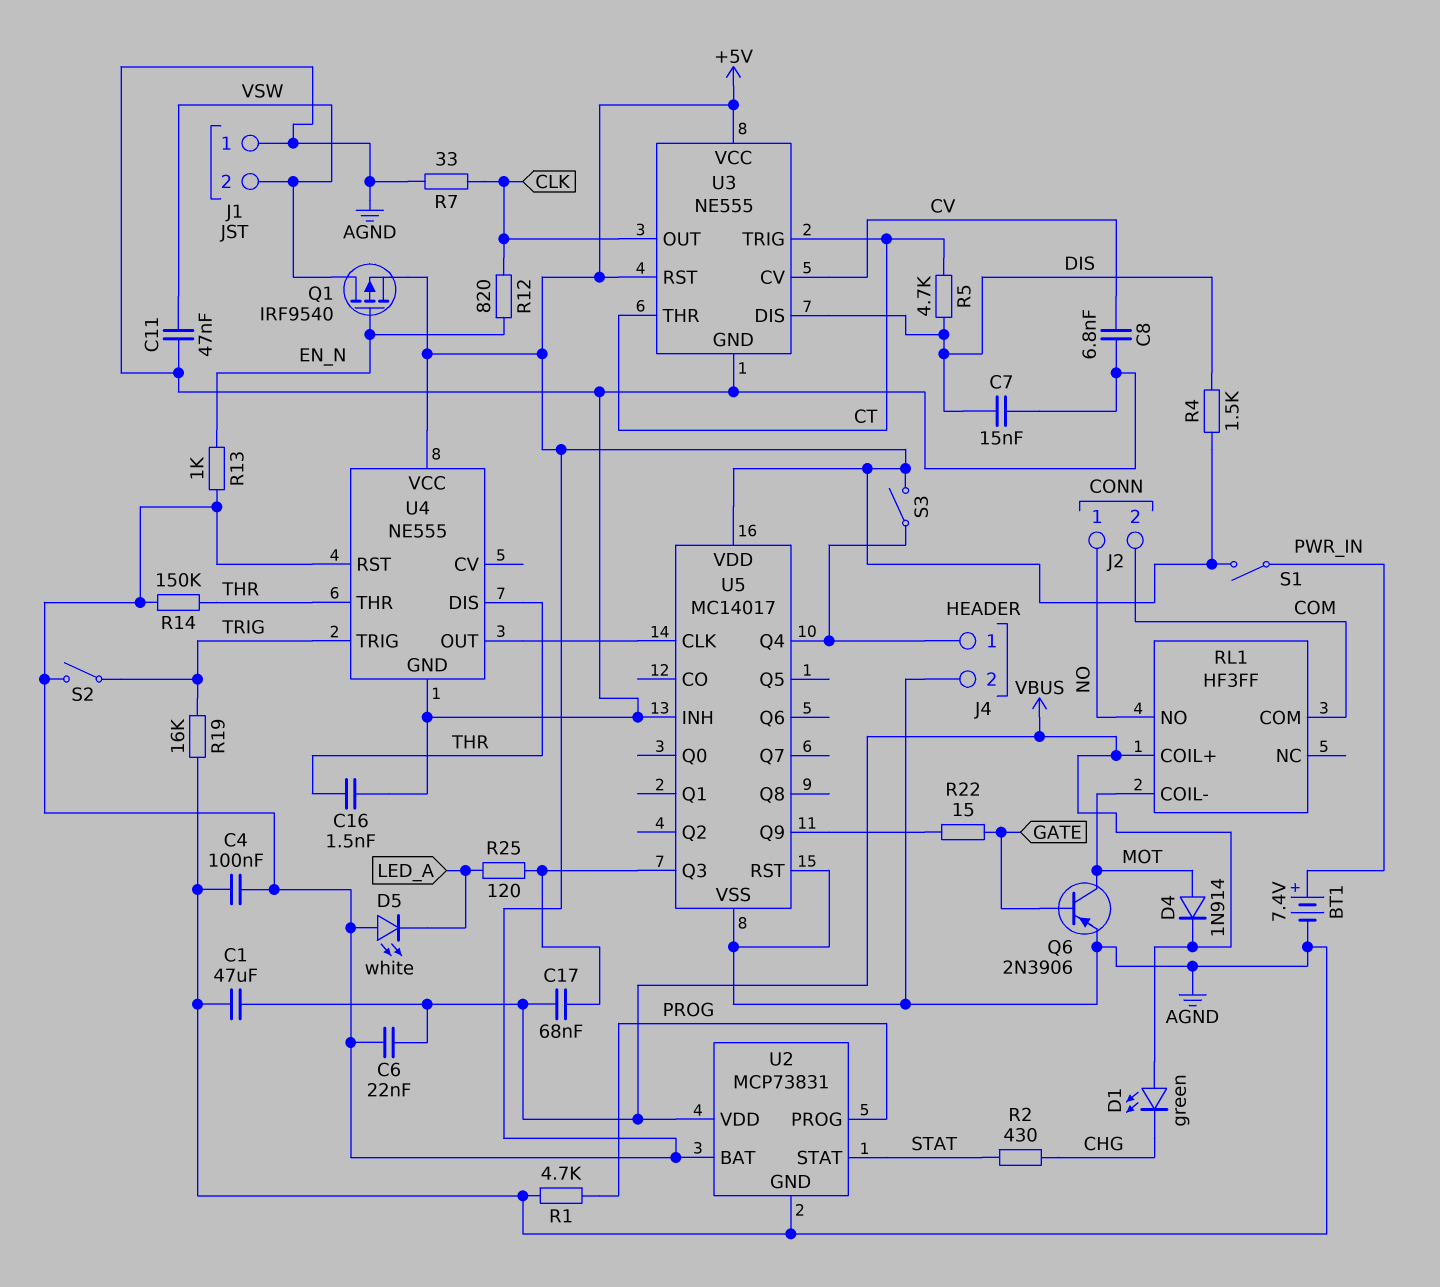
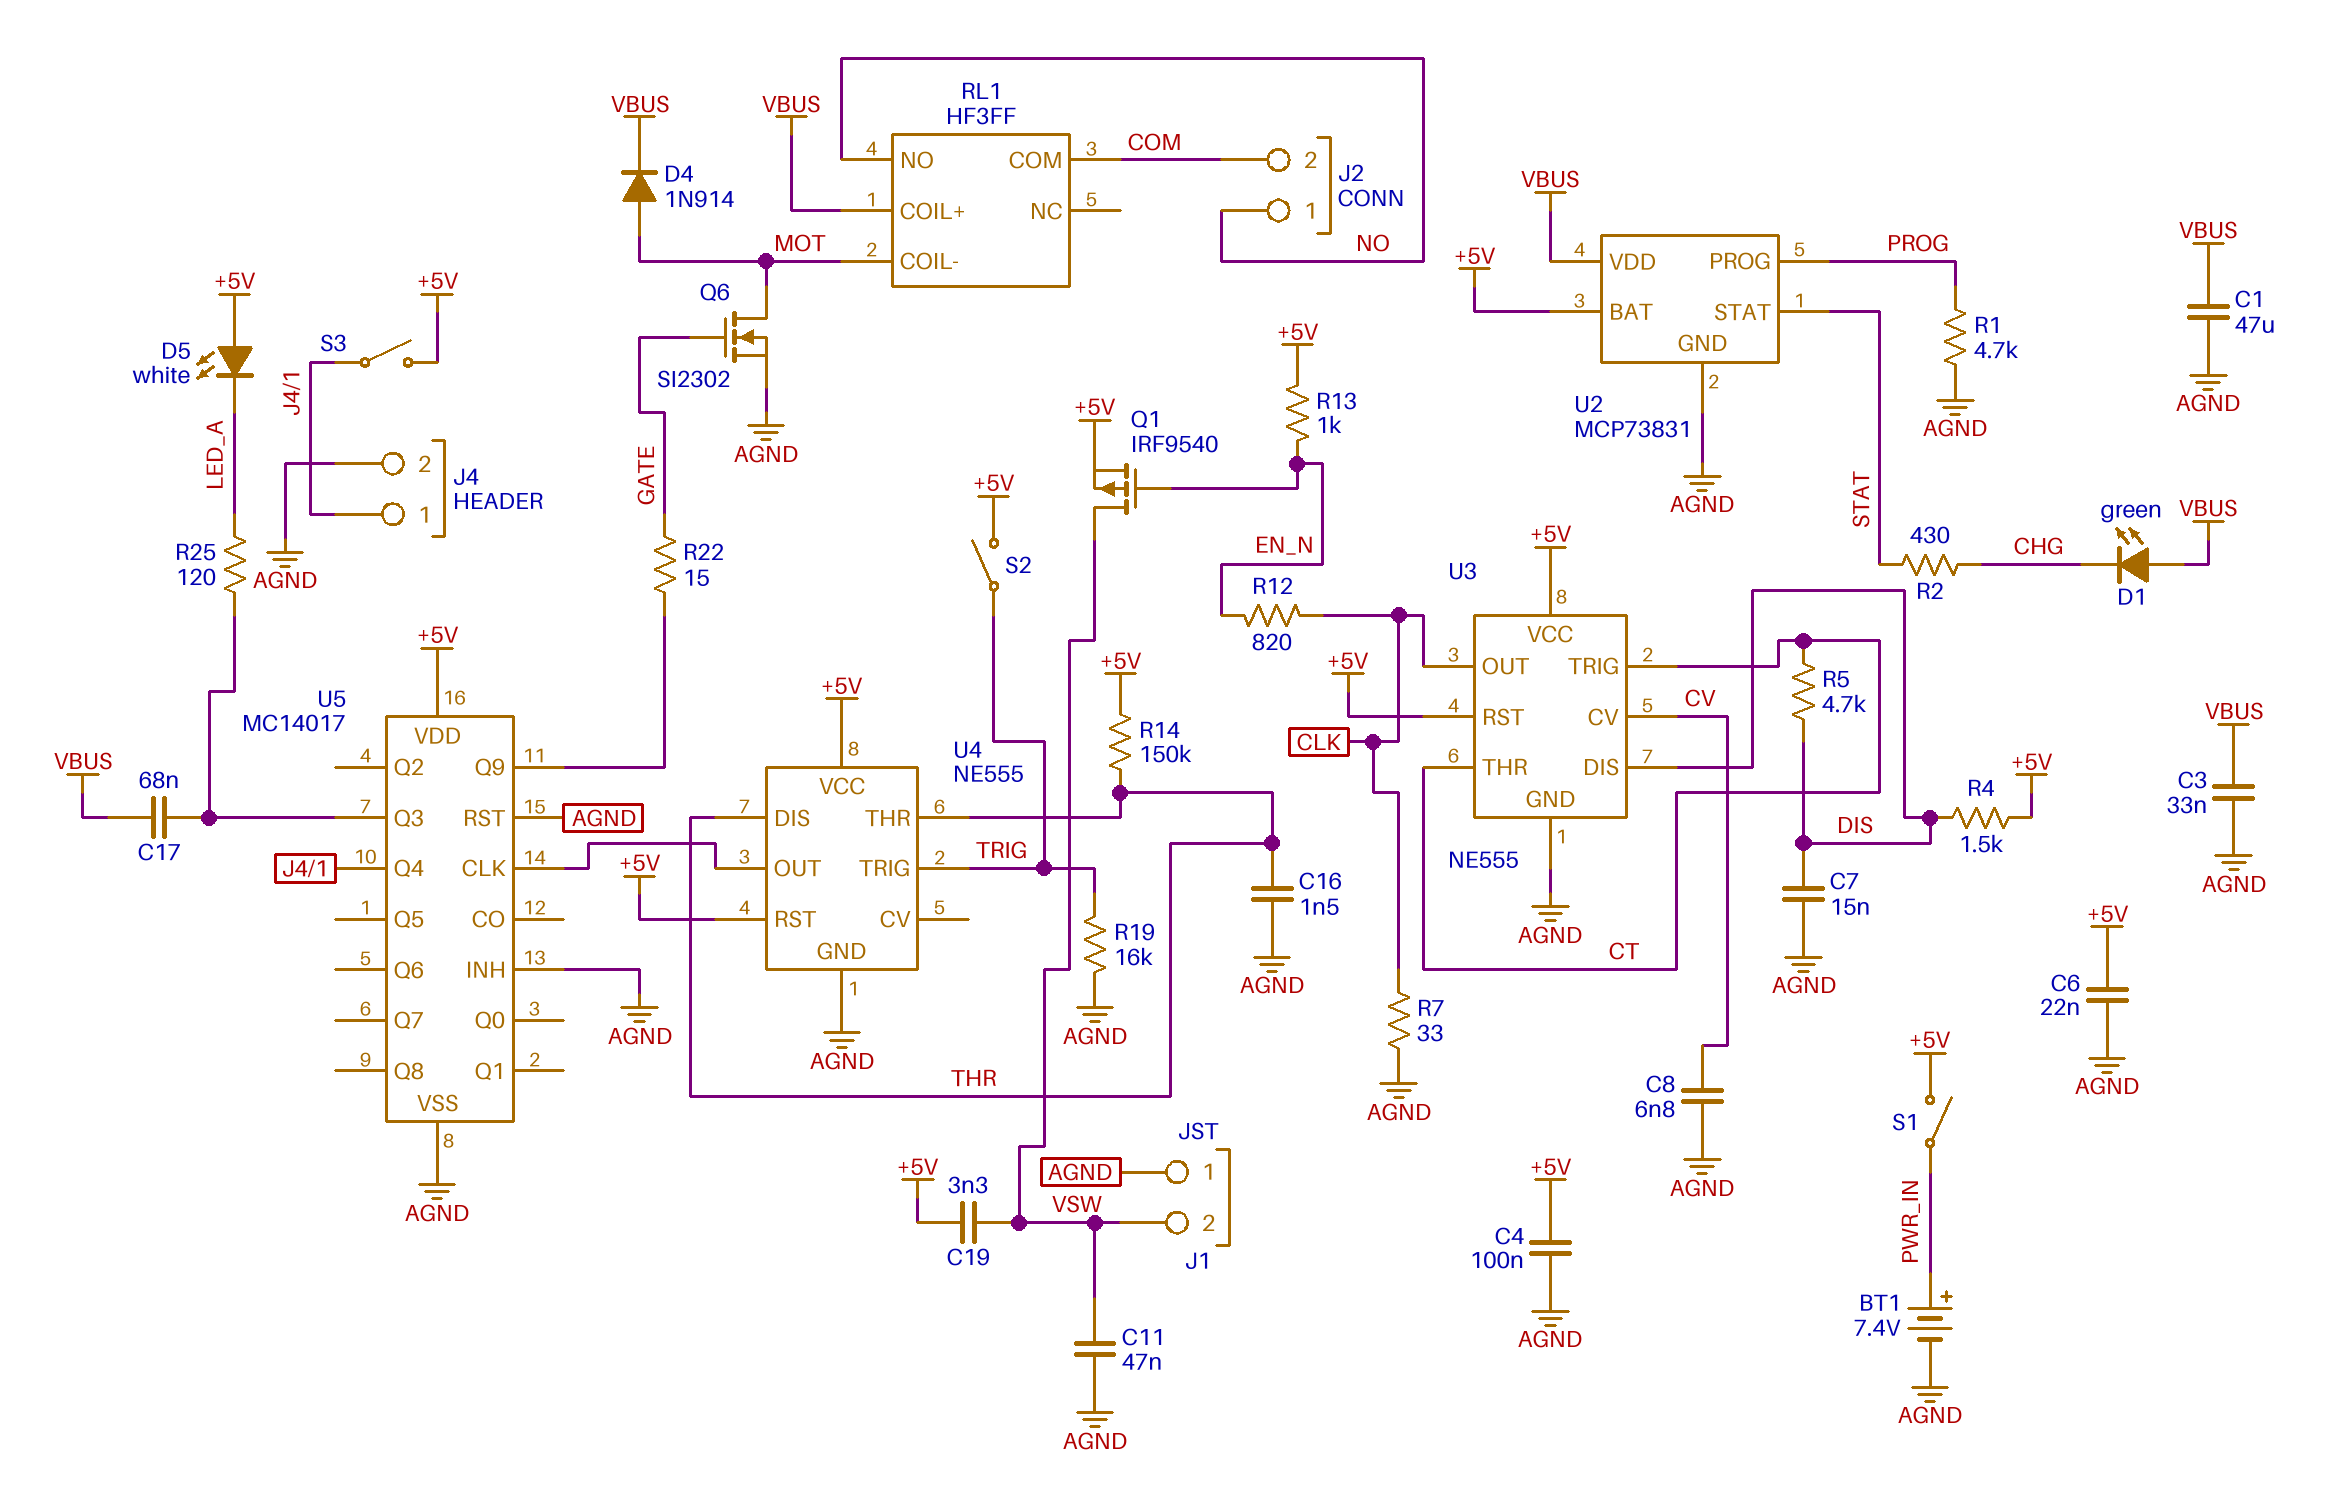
C3: none -> 33nF (AGND, VBUS)
C6: 22nF (+5V, VBUS) -> 22nF (+5V, AGND)
C19: none -> 3.3nF (+5V, VSW)
Q6: PNP 2N3906 (B GATE, C MOT, E AGND) -> NMOS SI2302 (G GATE, D MOT, S AGND)

